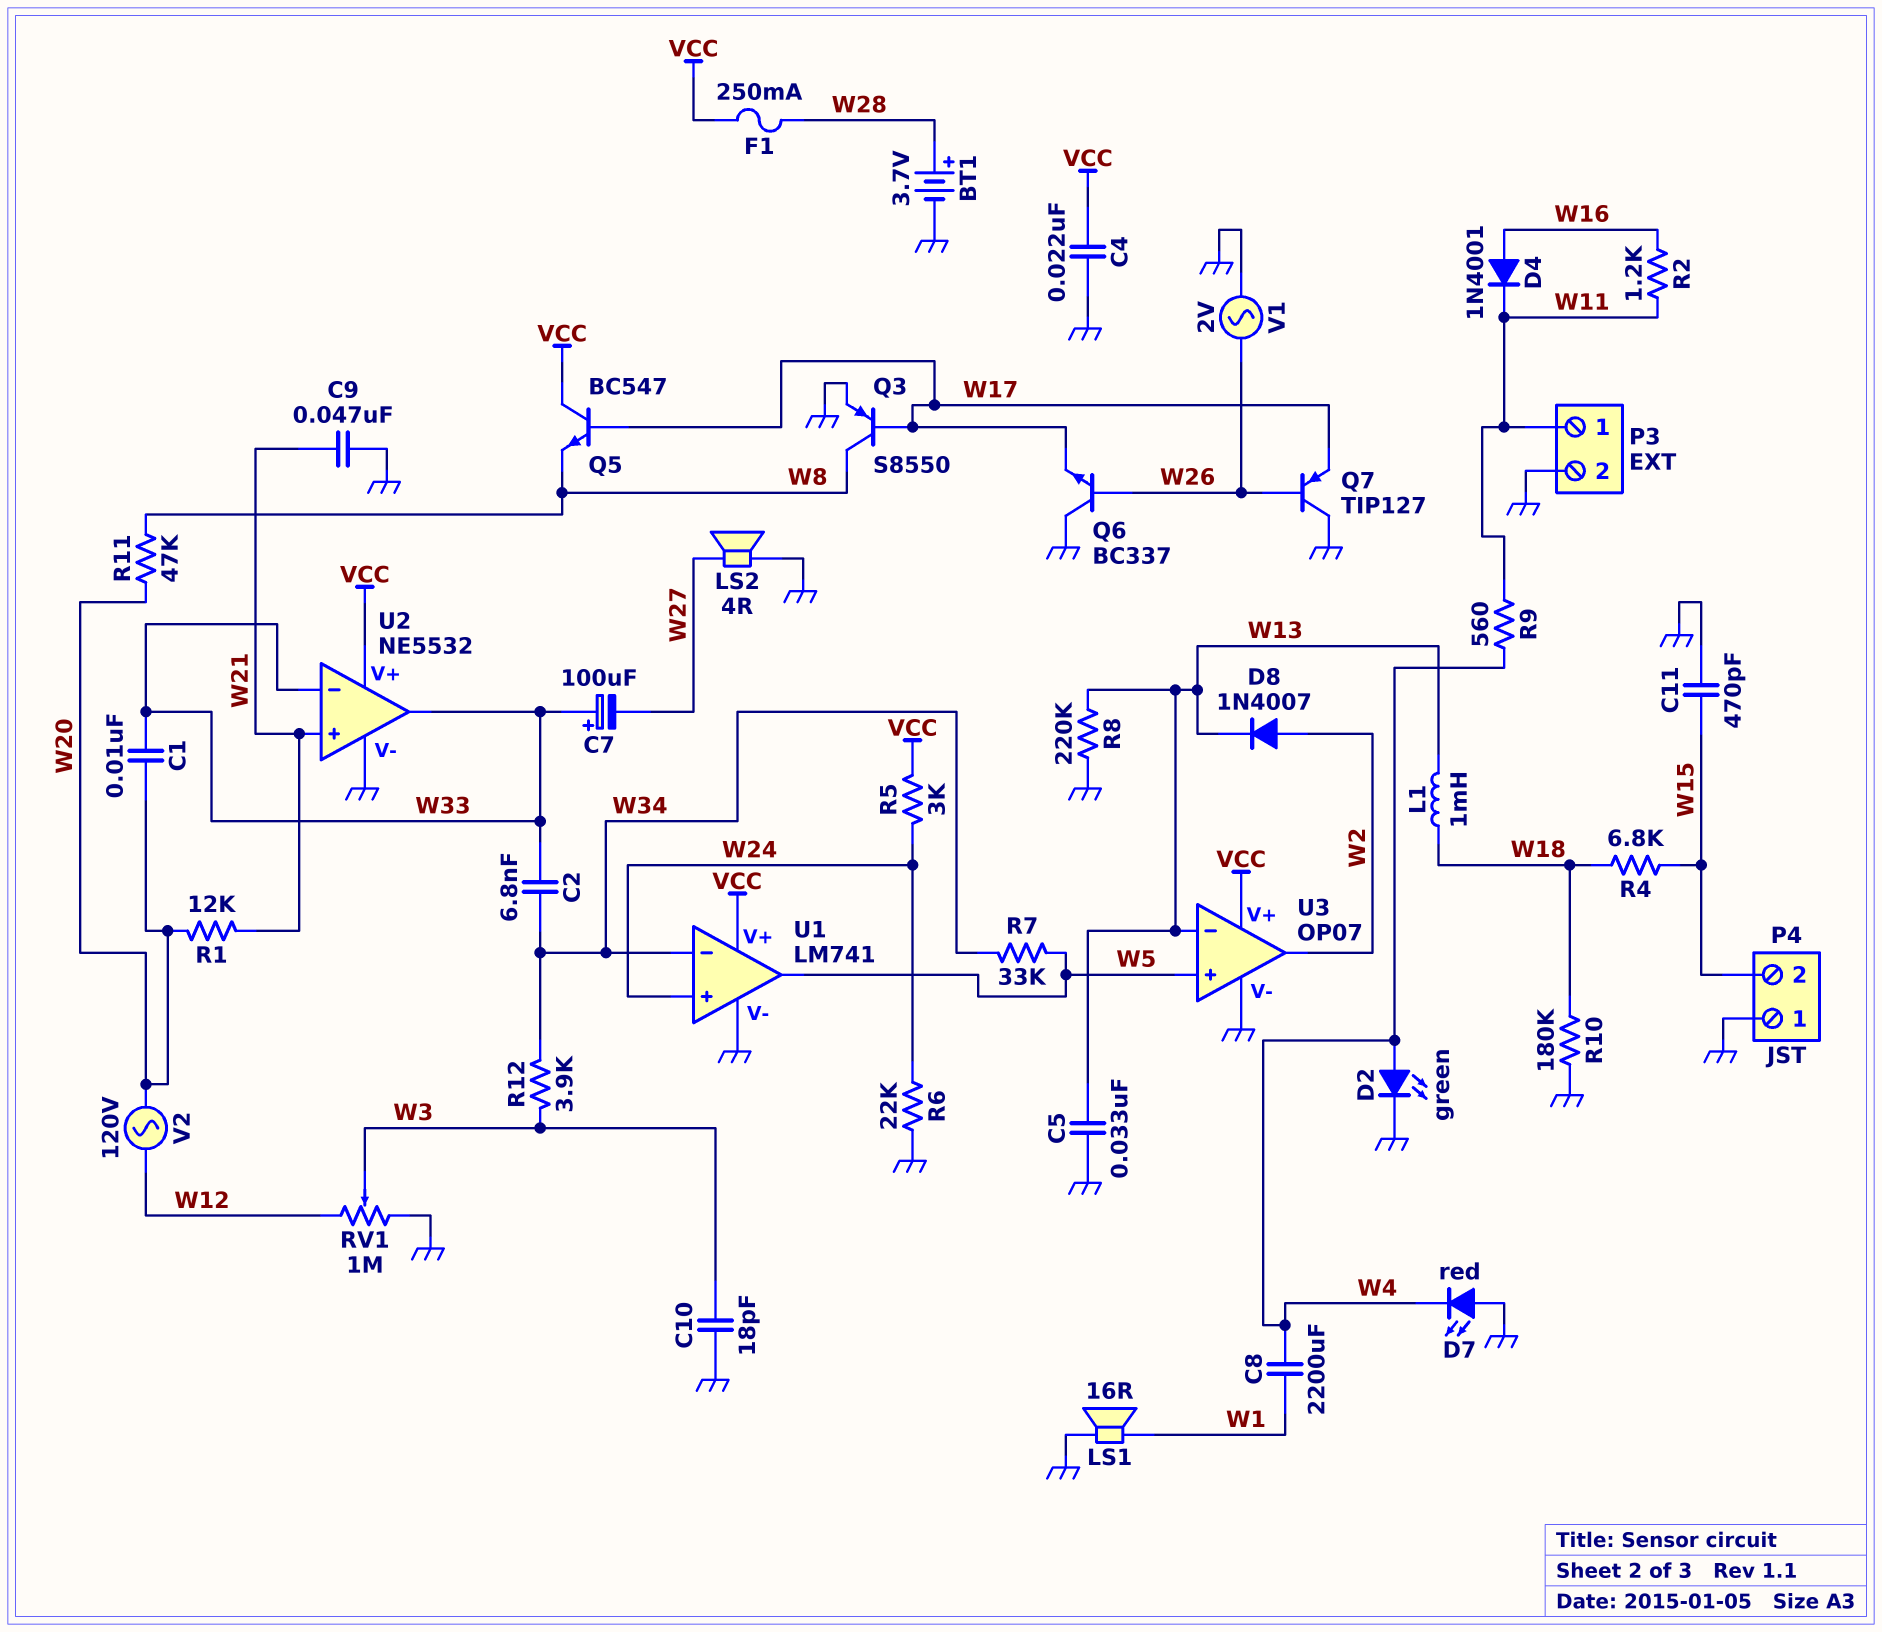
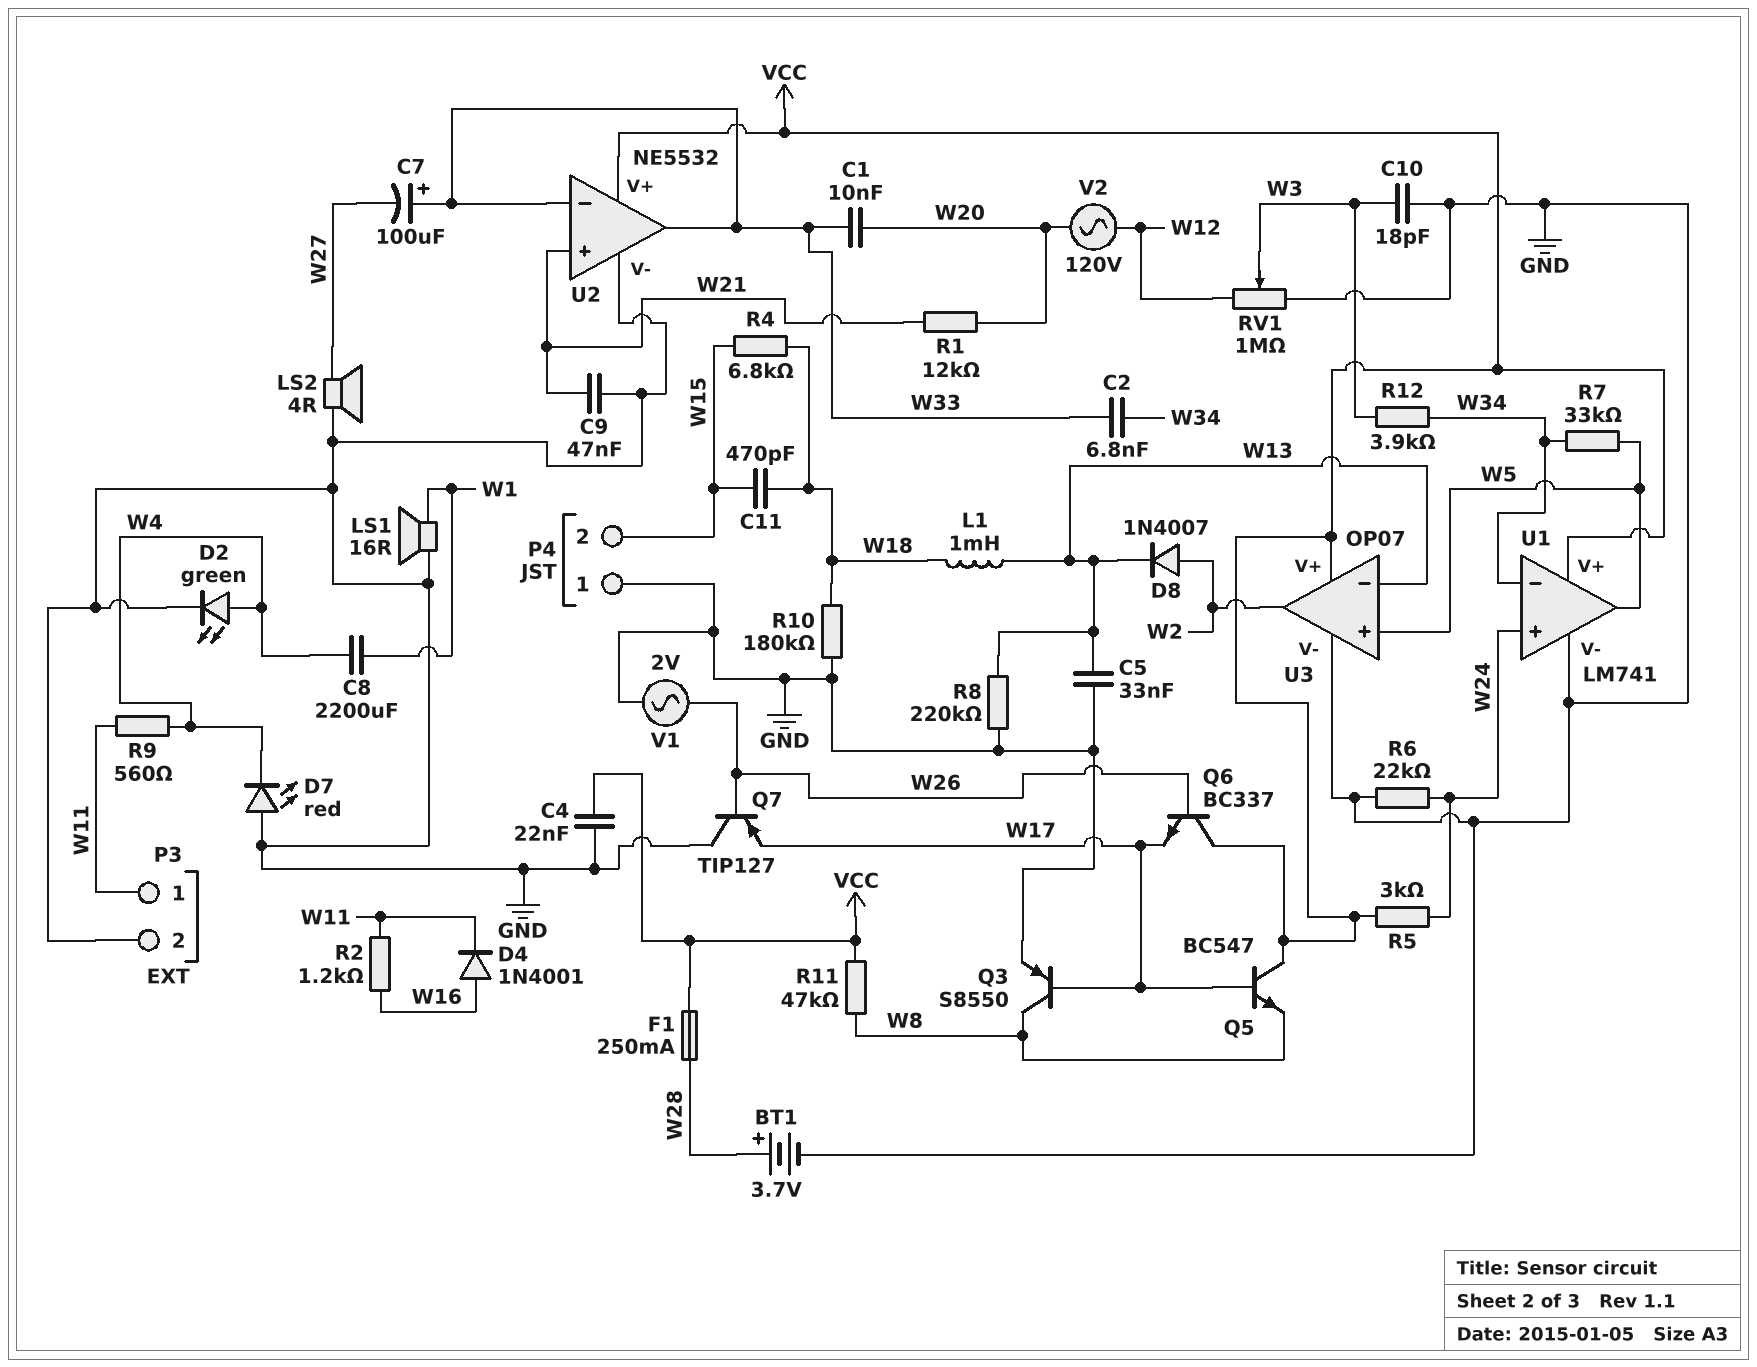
C11: 470pF (GND, W15) -> 470pF (W15, W18)
Q6: NPN BC337 (B W26, C GND, E W17) -> NPN BC337 (B W26, C VCC, E W17)
R11: 47k (W8, W20) -> 47k (VCC, W8)

